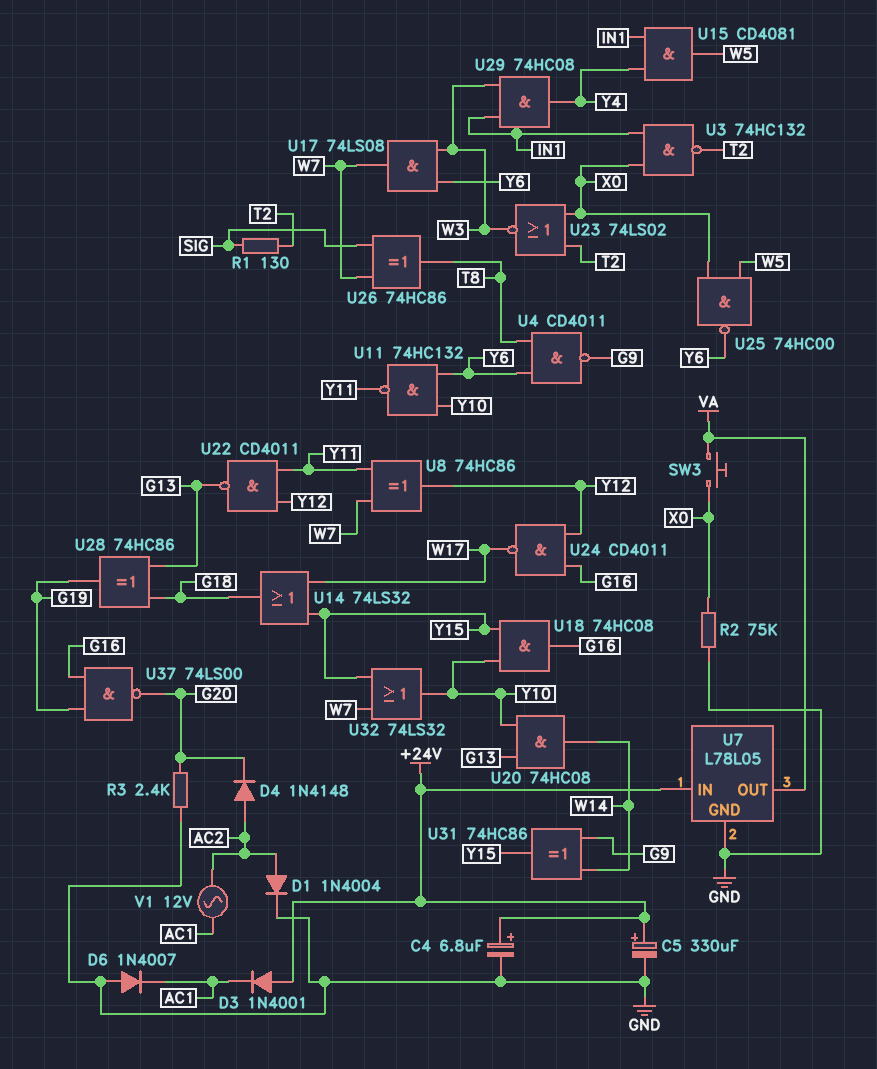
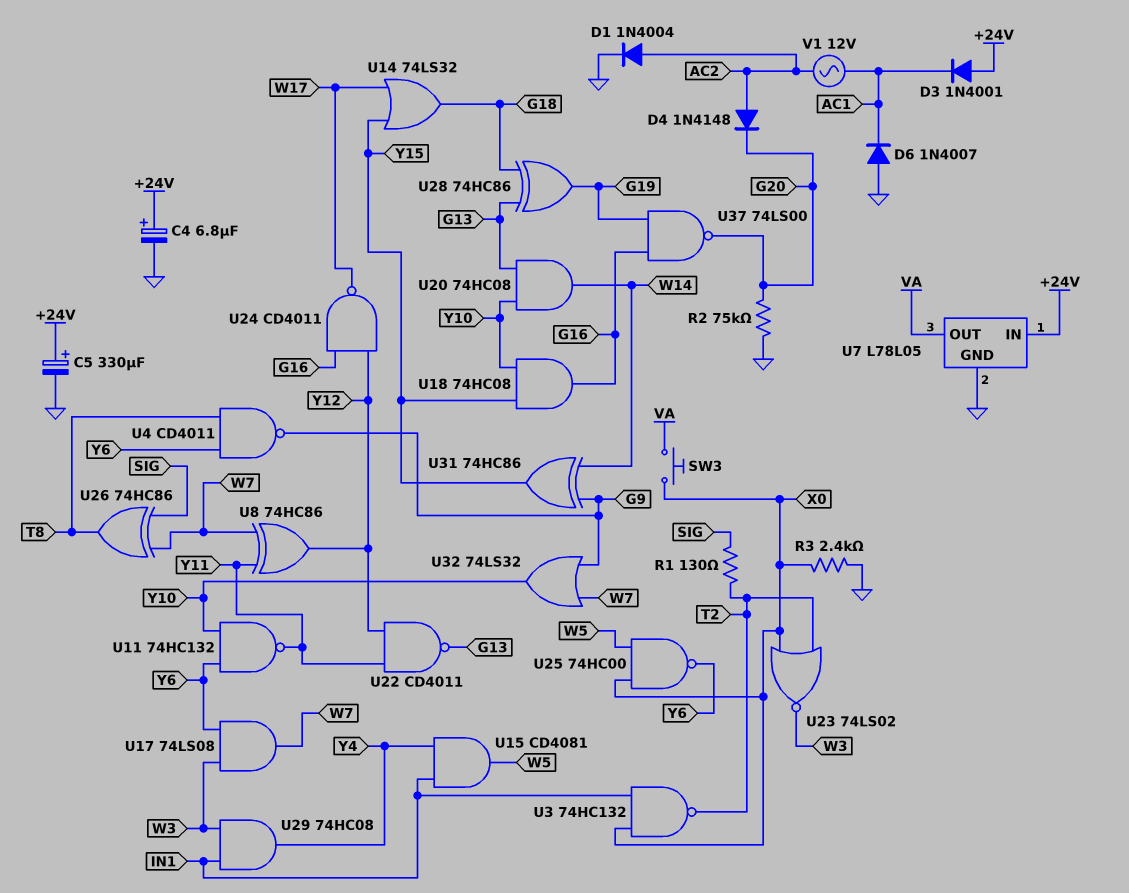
R2: 75k (GND, X0) -> 75k (G20, GND)
R3: 2.4k (G20, GND) -> 2.4k (GND, X0)
U32: OR 74LS32 (in W7, in Y15, out Y10) -> OR 74LS32 (in G9, in W7, out Y10)

